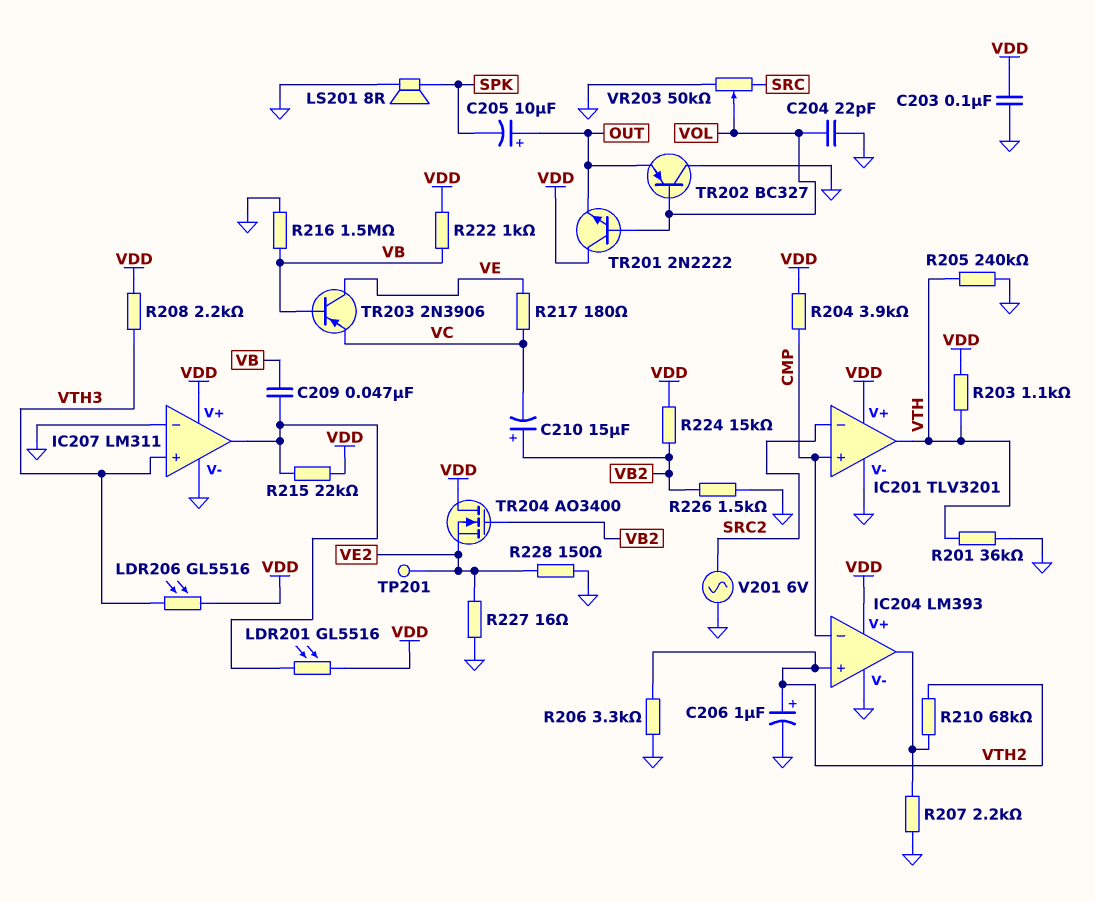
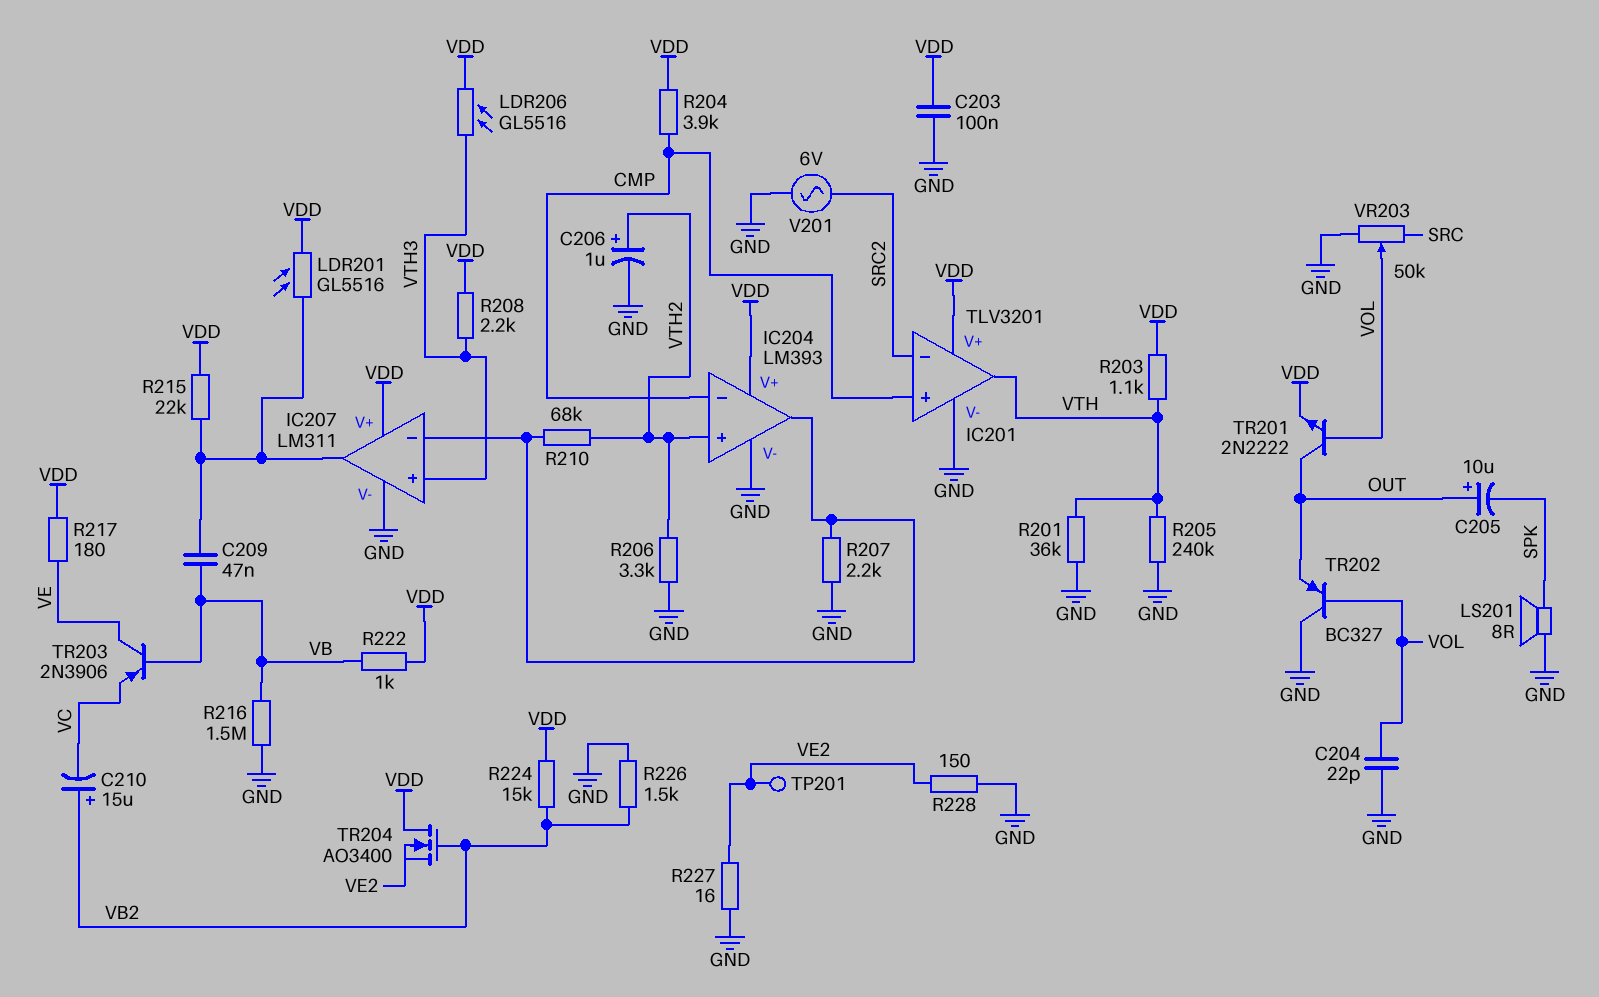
IC207 pin in-: GND -> IC204/out
R217: 180 (VC, VE) -> 180 (VDD, VE)
TR201: NPN 2N2222 (B VOL, C VDD, E OUT) -> NPN 2N2222 (B VOL, C OUT, E VDD)

